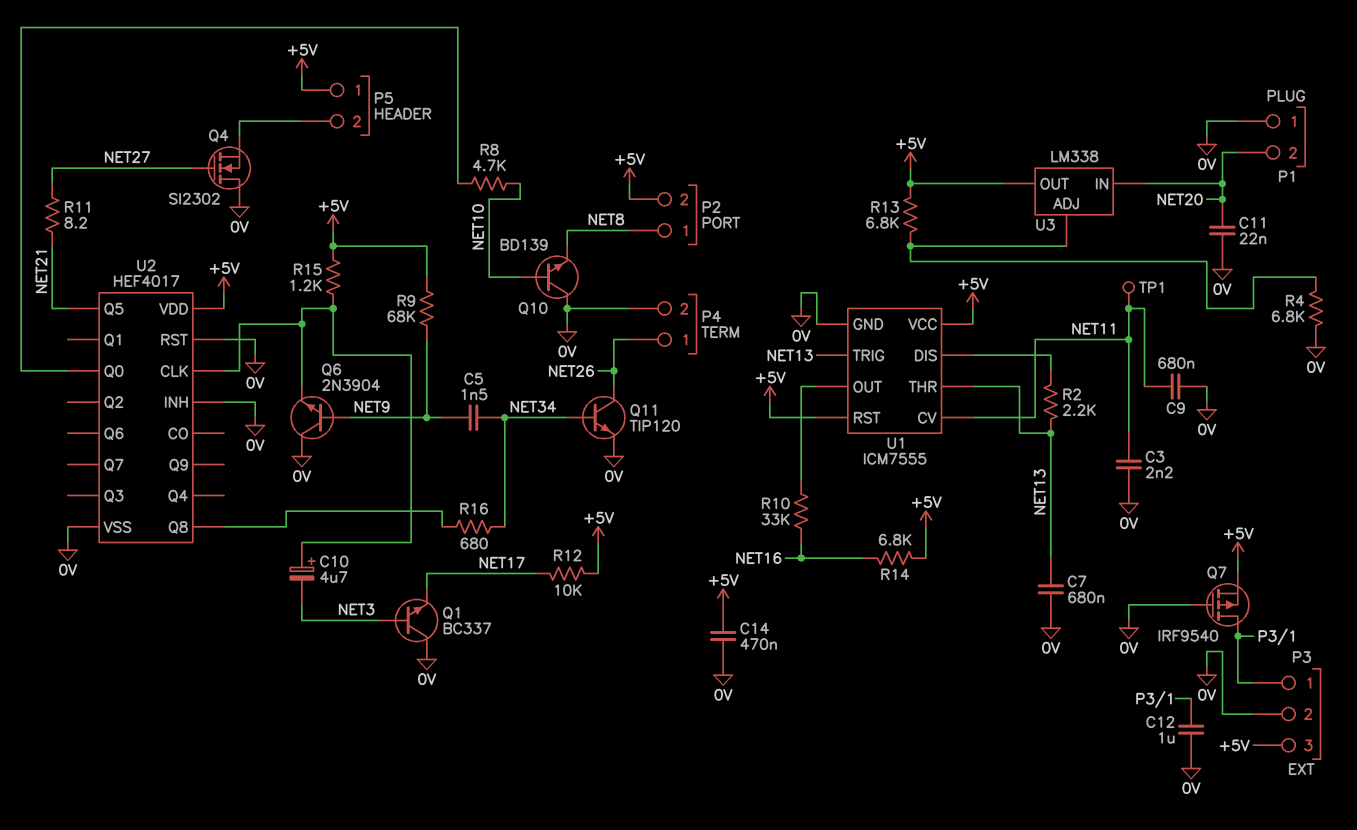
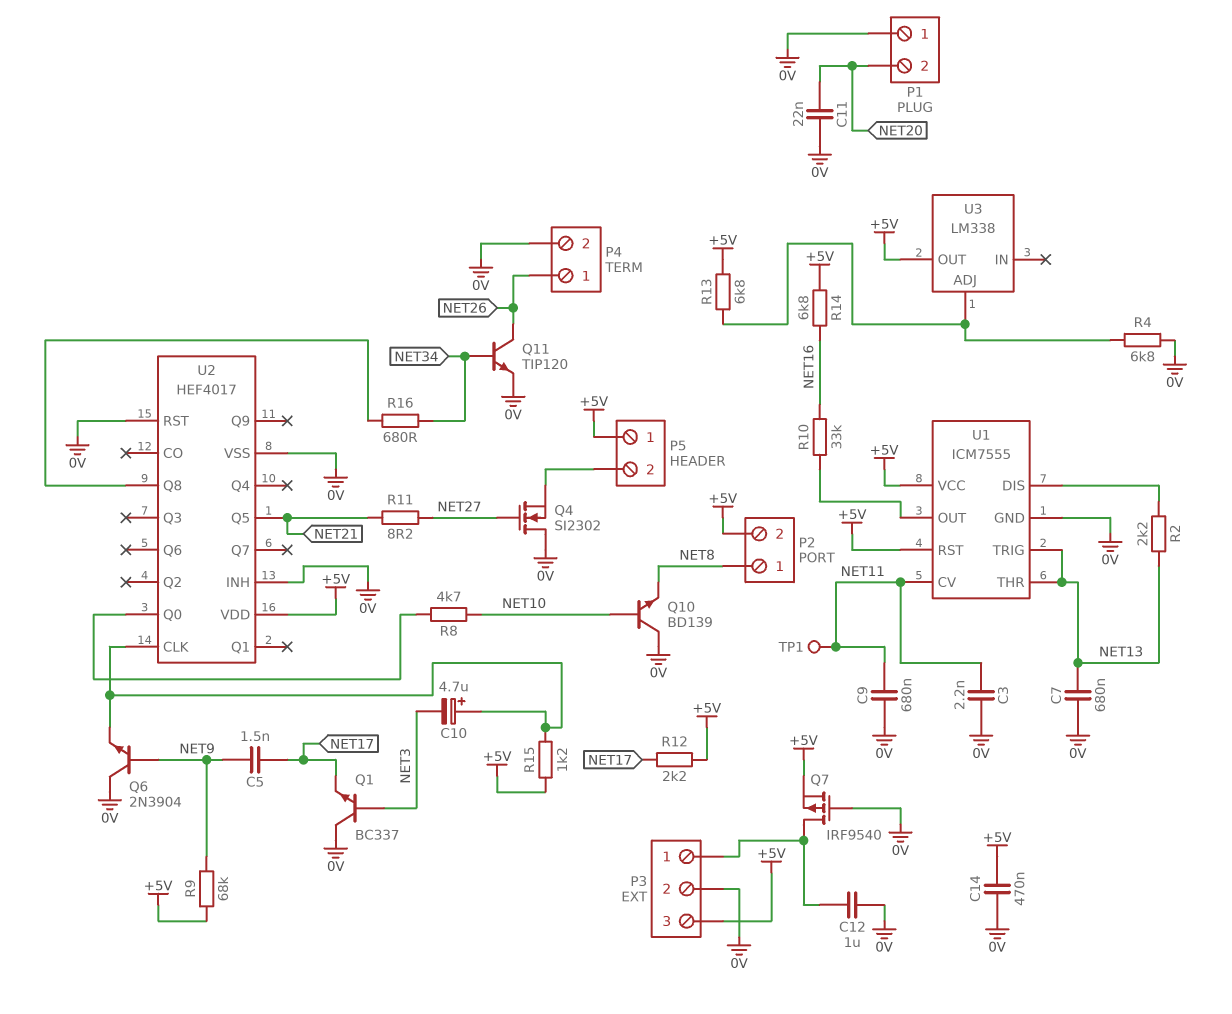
C5: 1.5nF (NET9, NET34) -> 1.5nF (NET9, NET17)
R12: 10k (+5V, NET17) -> 2.2k (+5V, NET17)
U3 pin IN: NET20 -> none

